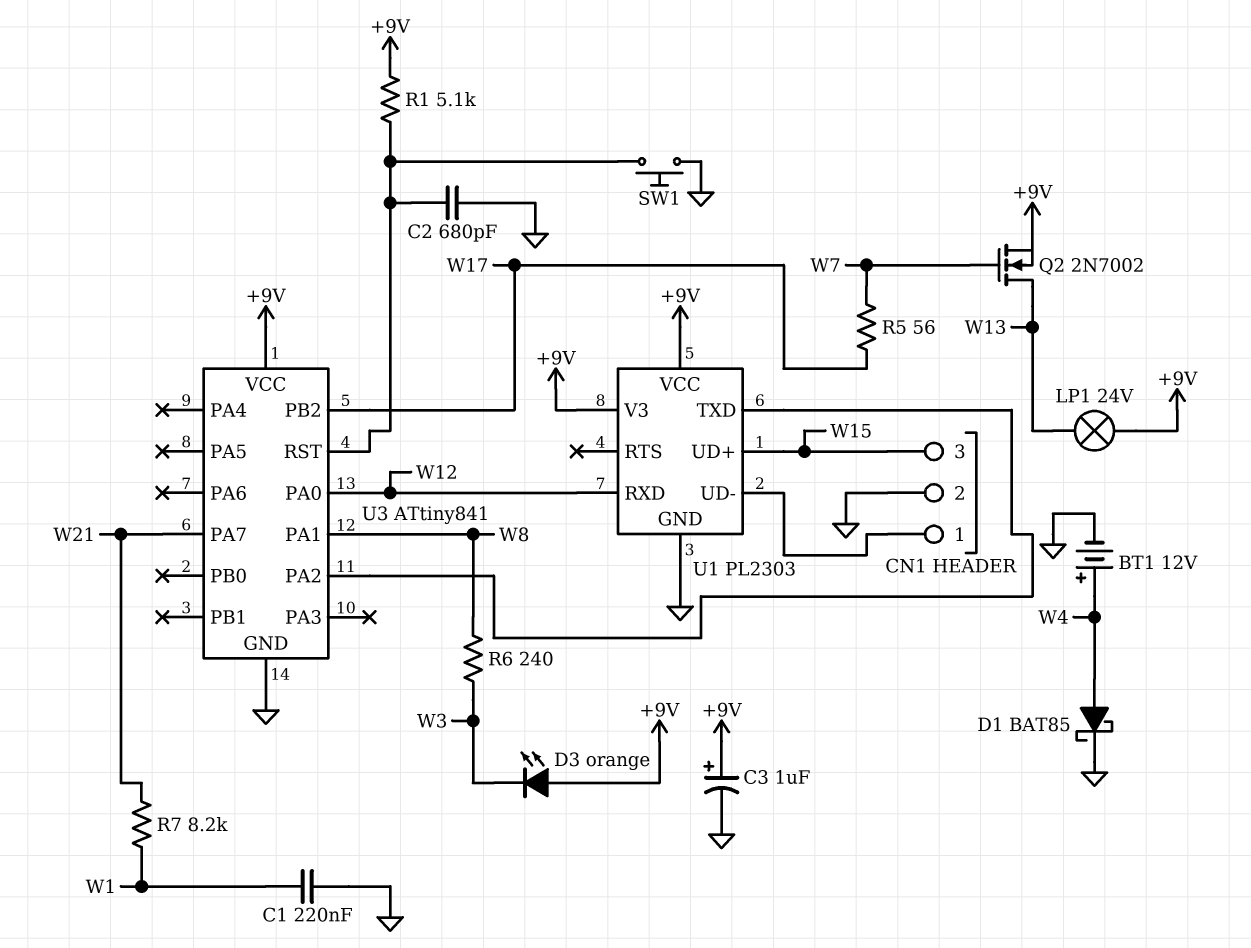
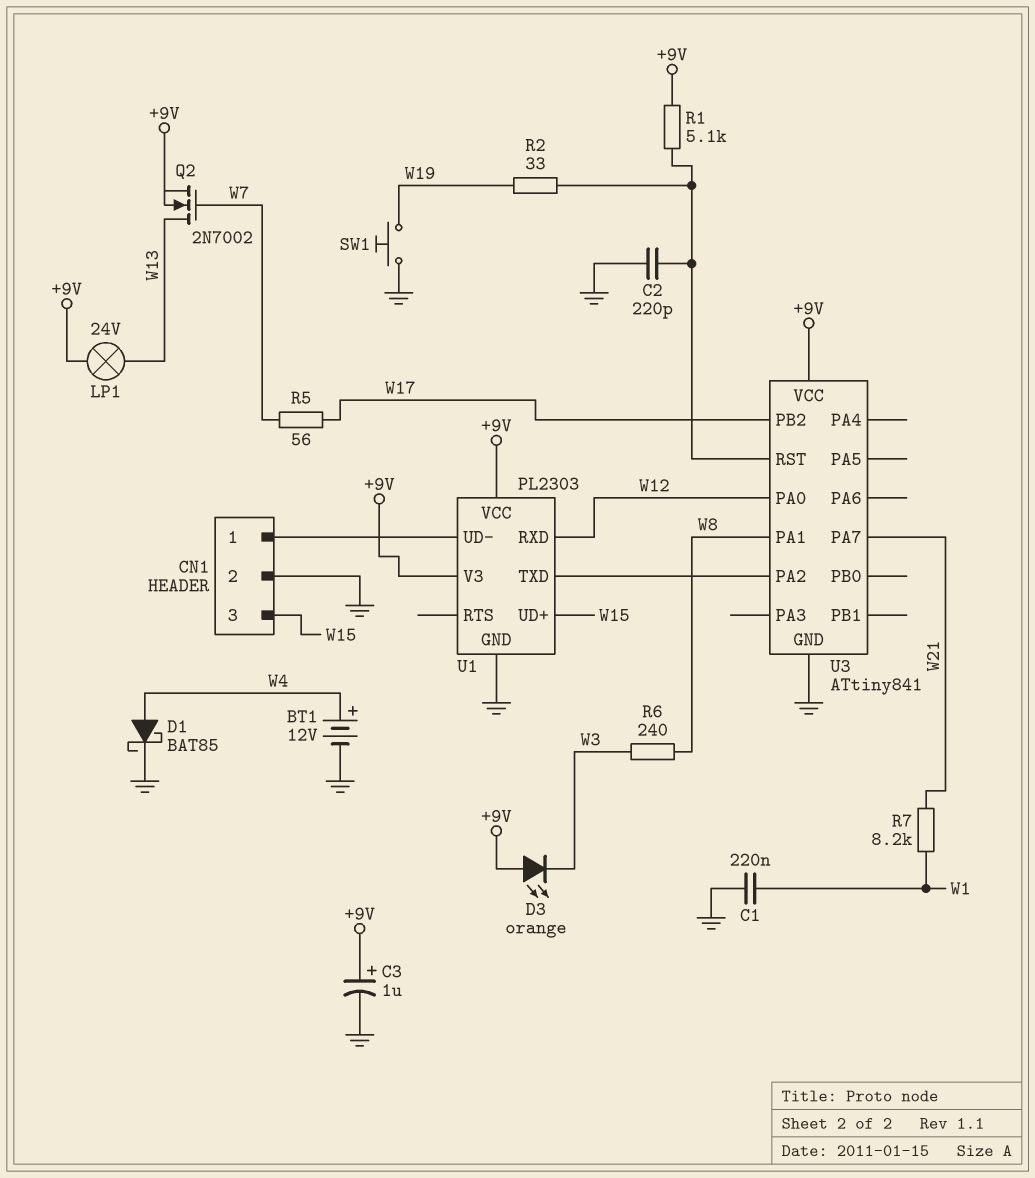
C2: 680pF (GND, U3/RST) -> 220pF (GND, U3/RST)
R2: none -> 33 (U3/RST, W19)
SW1: button (GND, U3/RST) -> button (GND, W19)

